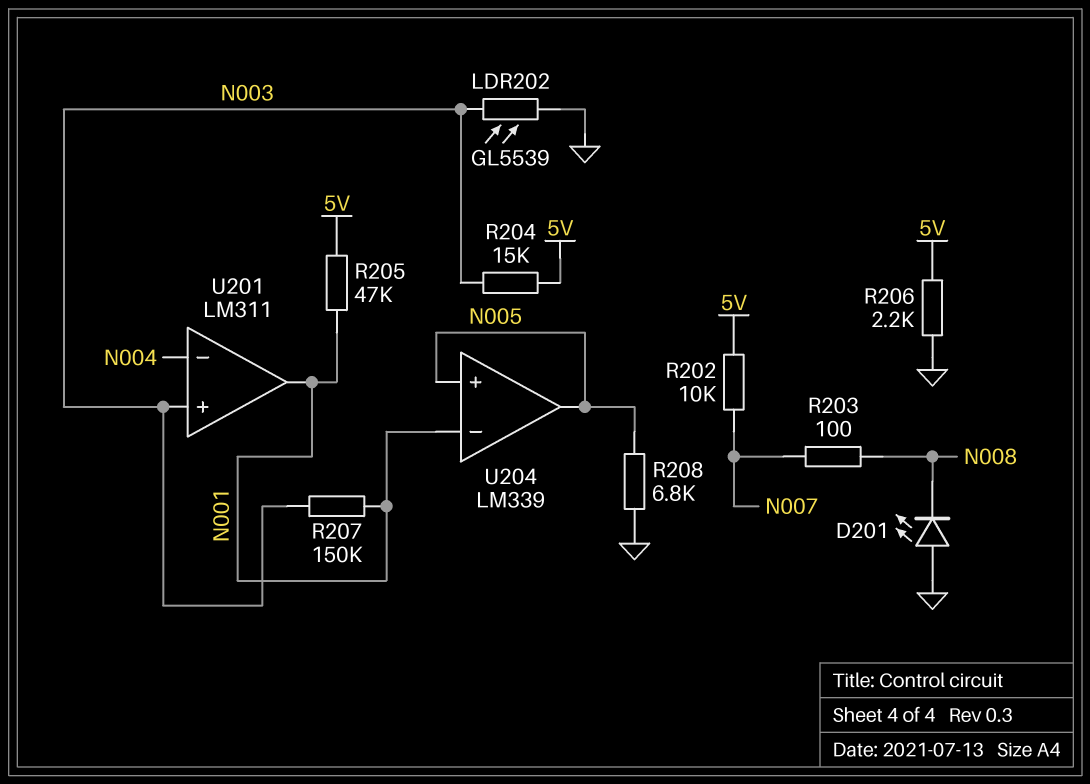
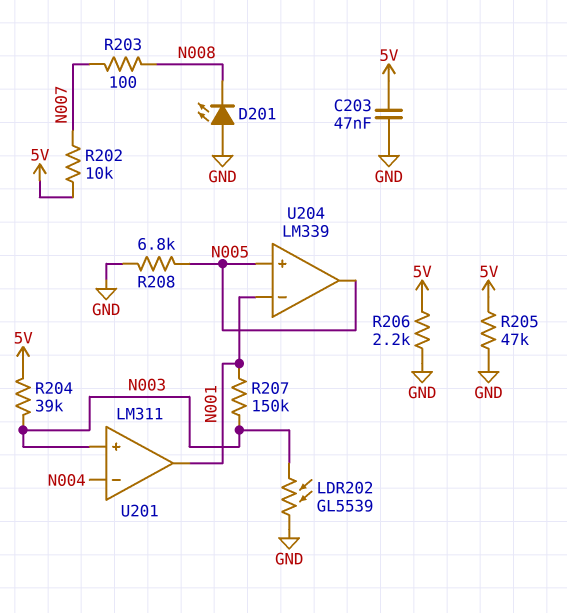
C203: none -> 47nF (5V, GND)
R204: 15k (5V, N003) -> 39k (5V, N003)
R205: 47k (5V, N001) -> 47k (5V, GND)

